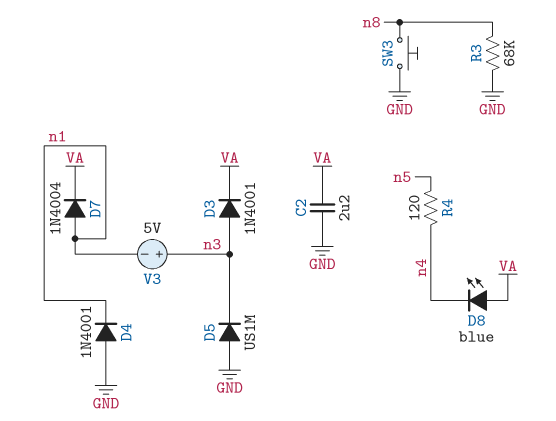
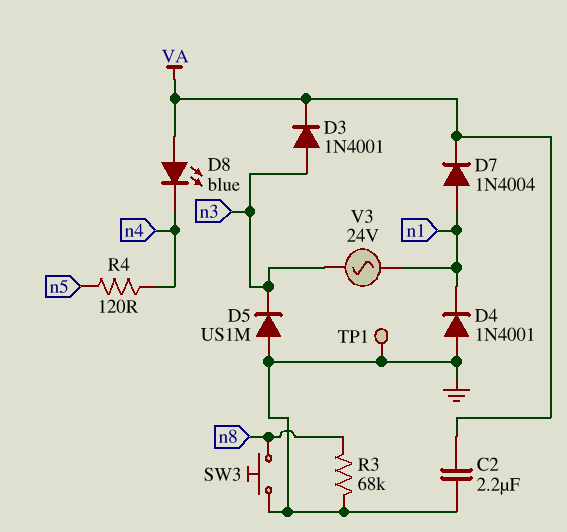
TP1: none -> test point (GND)
V3: 5V (plus n3, minus n1) -> AC 24V (n1, n3)

